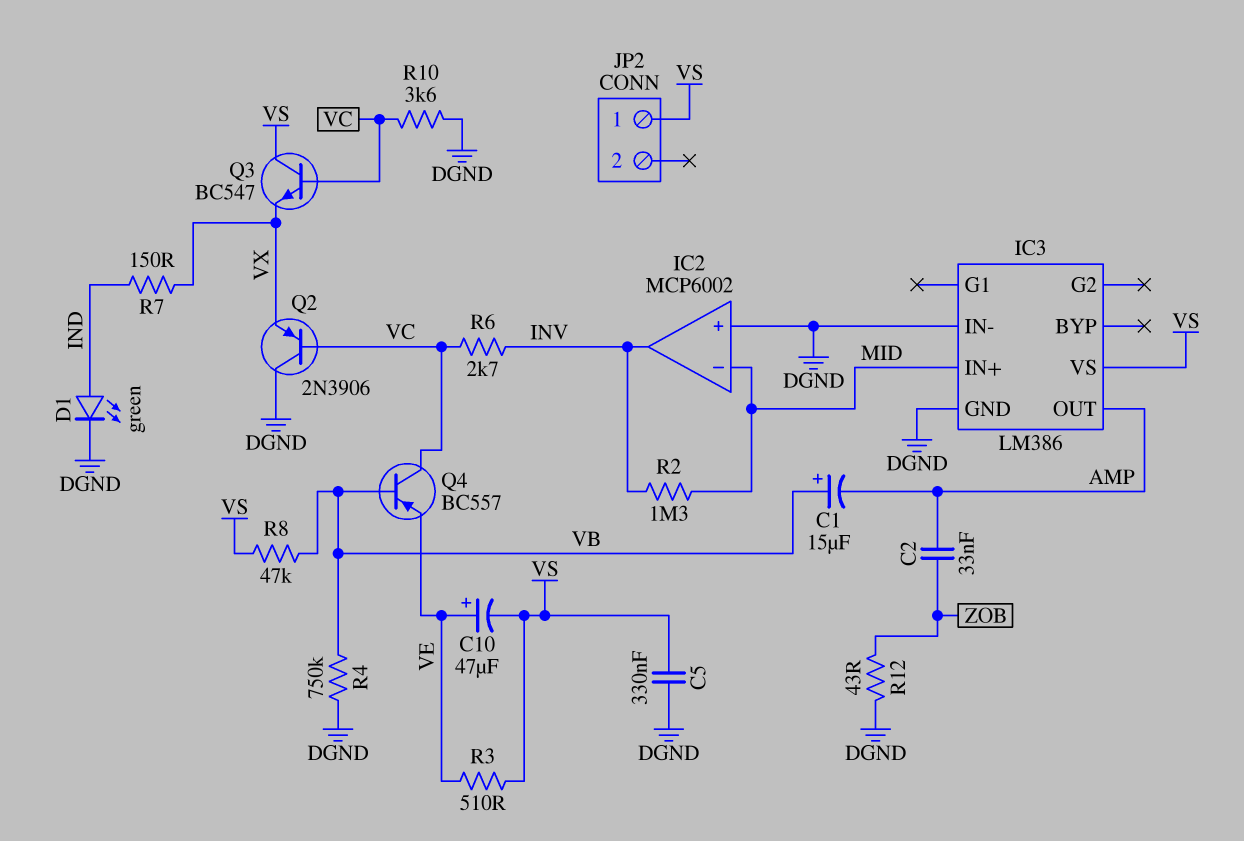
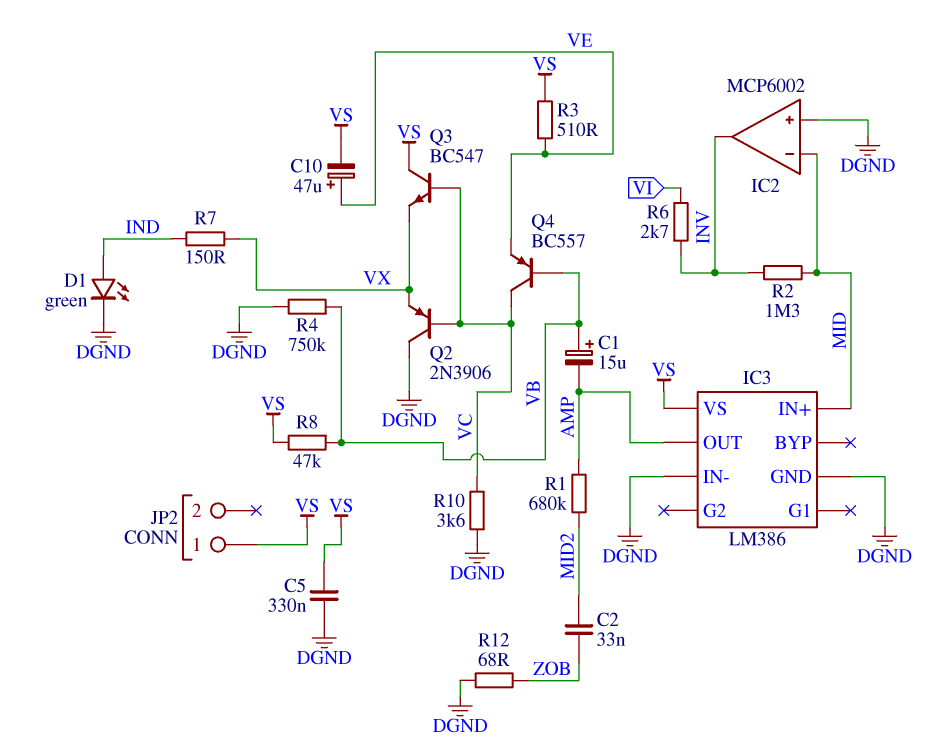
C2: 33nF (AMP, ZOB) -> 33nF (MID2, ZOB)
R1: none -> 680k (AMP, MID2)
R6: 2.7k (INV, VC) -> 2.7k (INV, VI)
R12: 43 (DGND, ZOB) -> 68 (DGND, ZOB)

